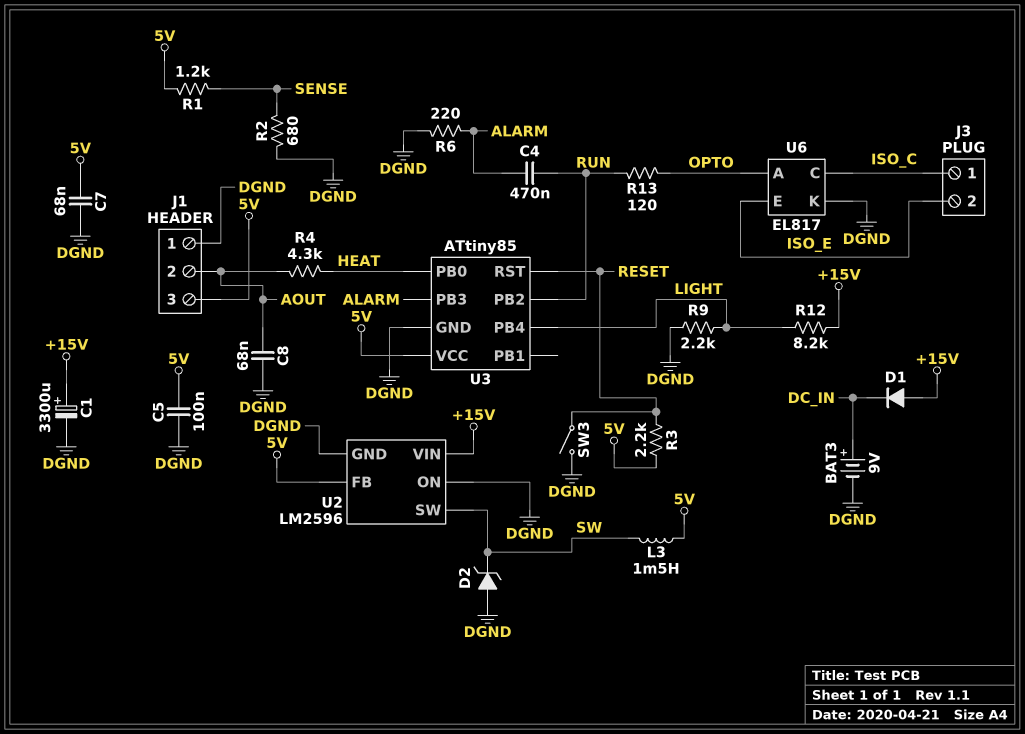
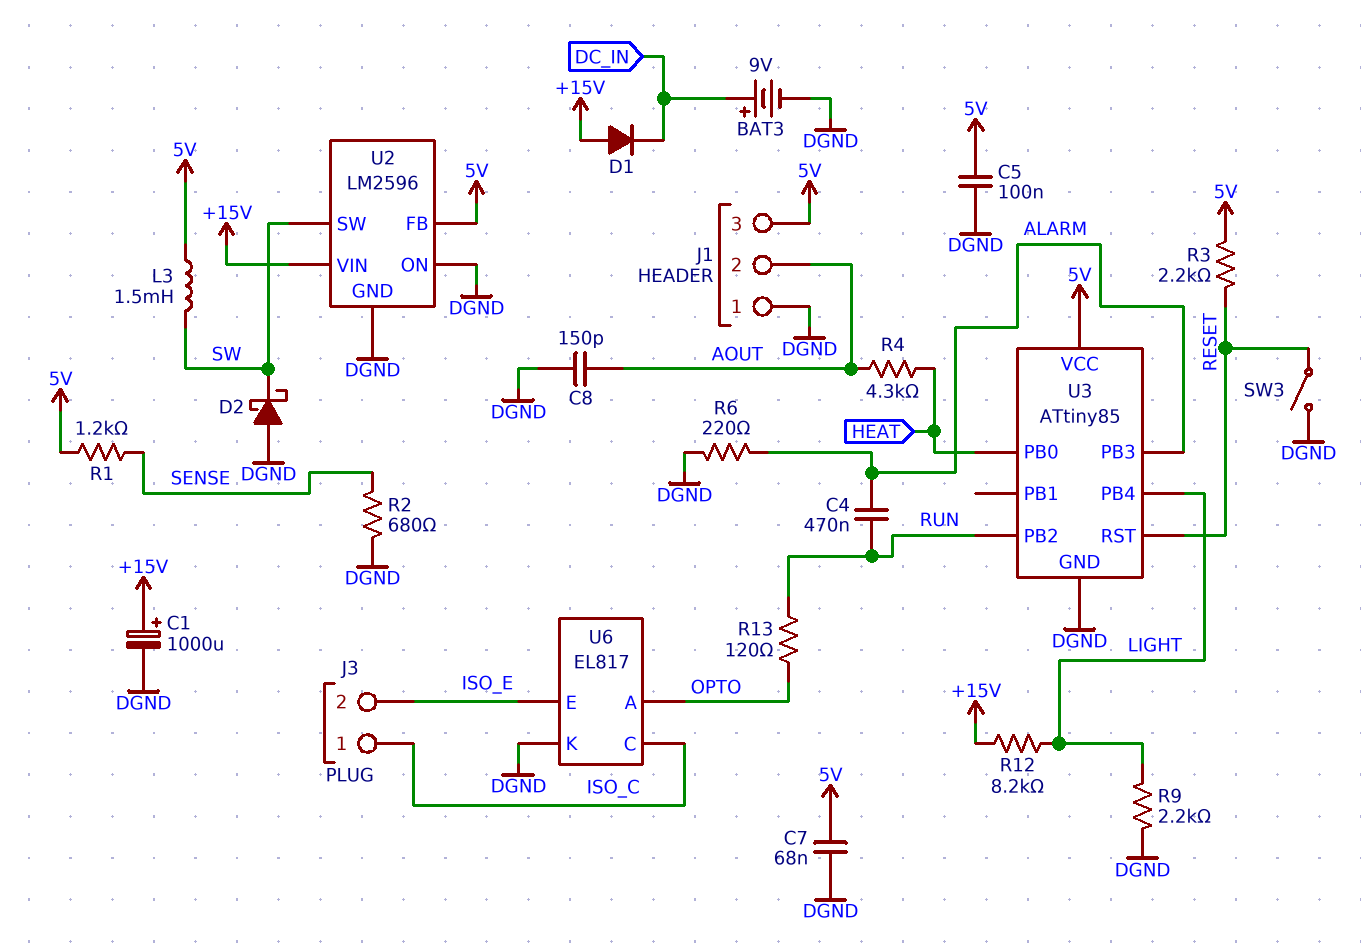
C1: 3300uF (plus +15V, minus DGND) -> 1000uF (plus +15V, minus DGND)
C8: 68nF (AOUT, DGND) -> 150pF (AOUT, DGND)
D2: zener (A DGND, K SW) -> schottky (A DGND, K SW)

